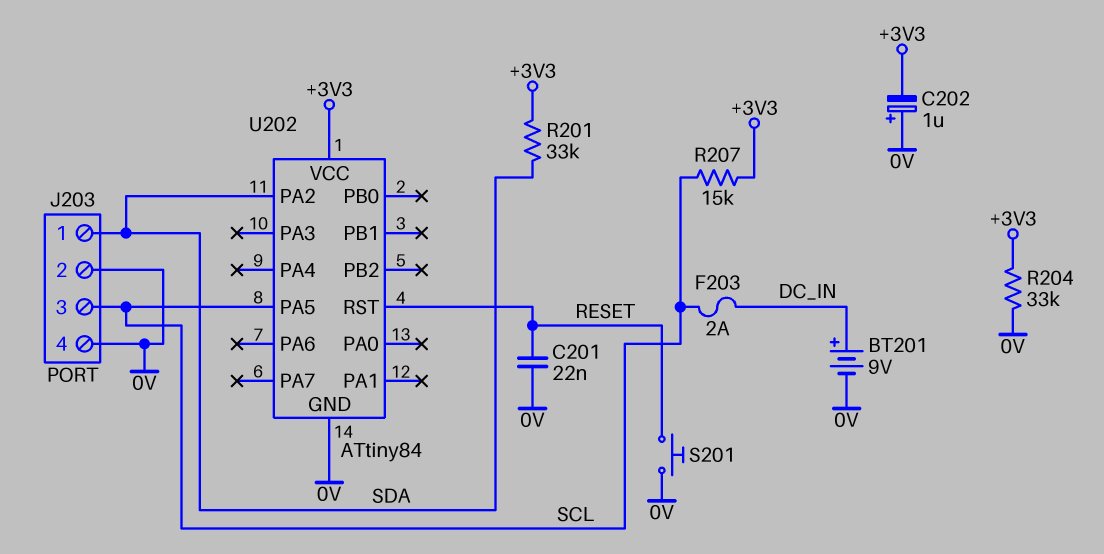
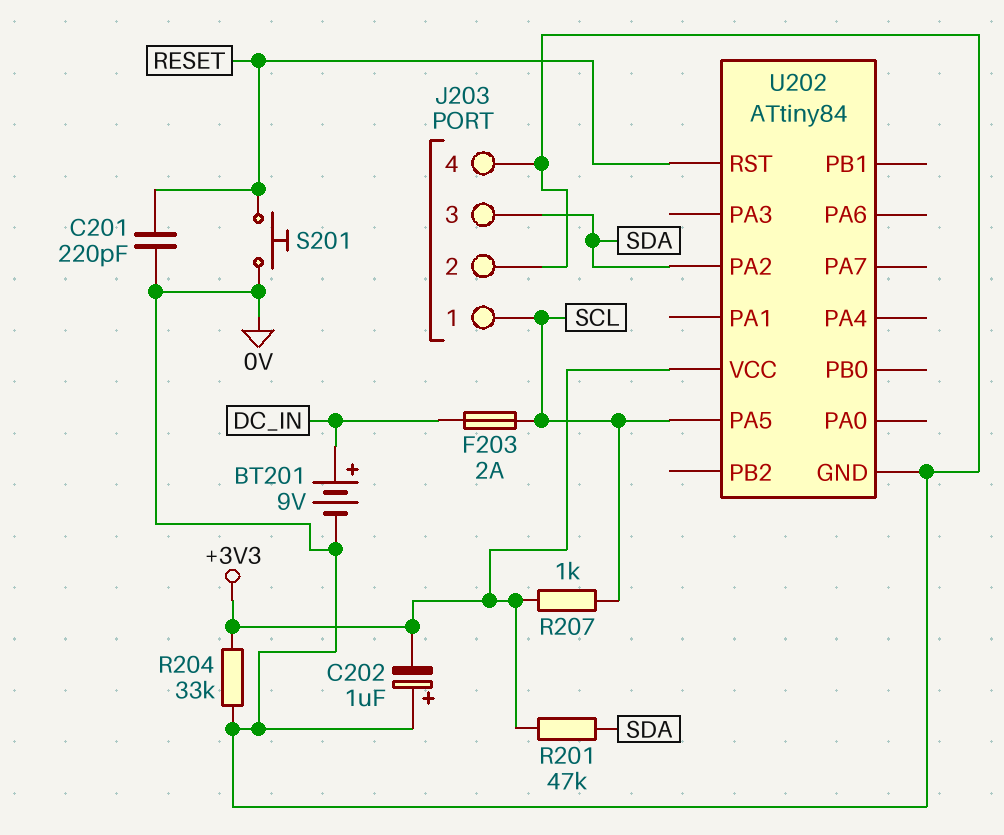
C201: 22nF (0V, RESET) -> 220pF (0V, RESET)
J203 pin 1: SDA -> SCL
J203 pin 3: SCL -> SDA
R201: 33k (+3V3, SDA) -> 47k (+3V3, SDA)
R207: 15k (+3V3, SCL) -> 1k (+3V3, SCL)

